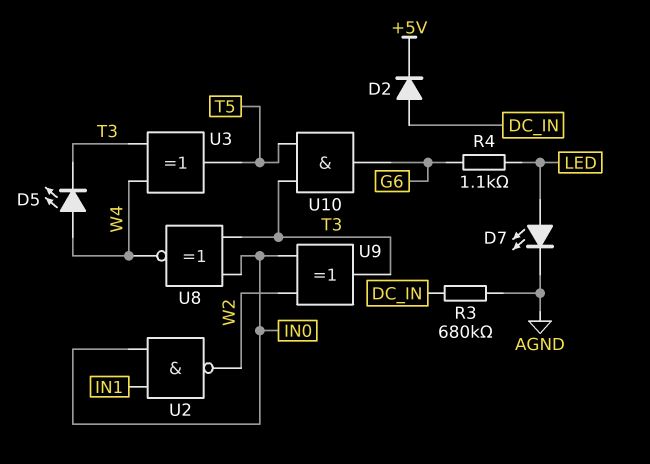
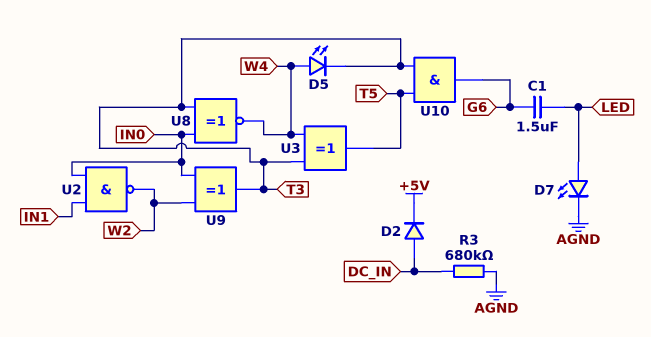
C1: none -> 1.5uF (G6, LED)
R4: 1.1k (G6, LED) -> none

